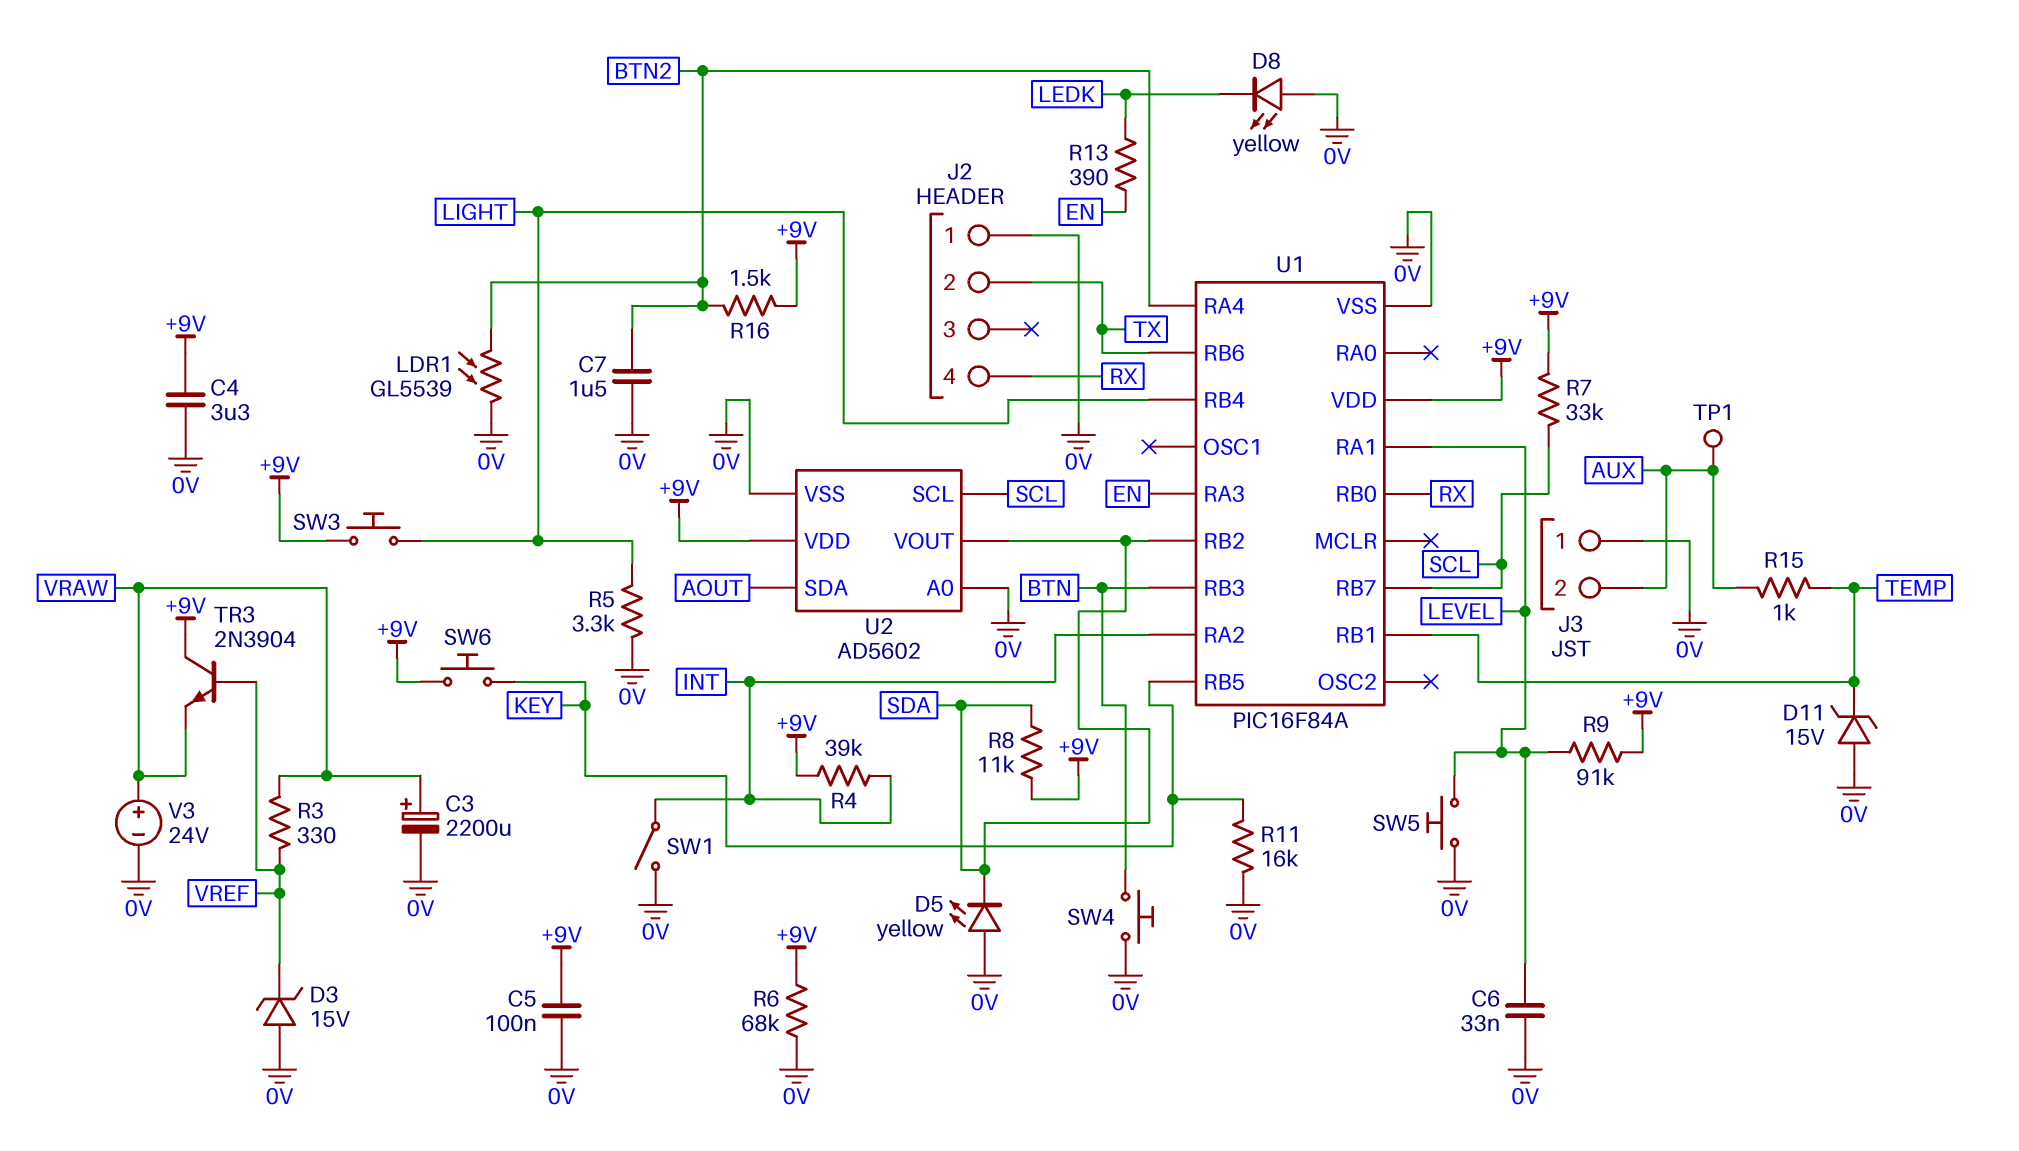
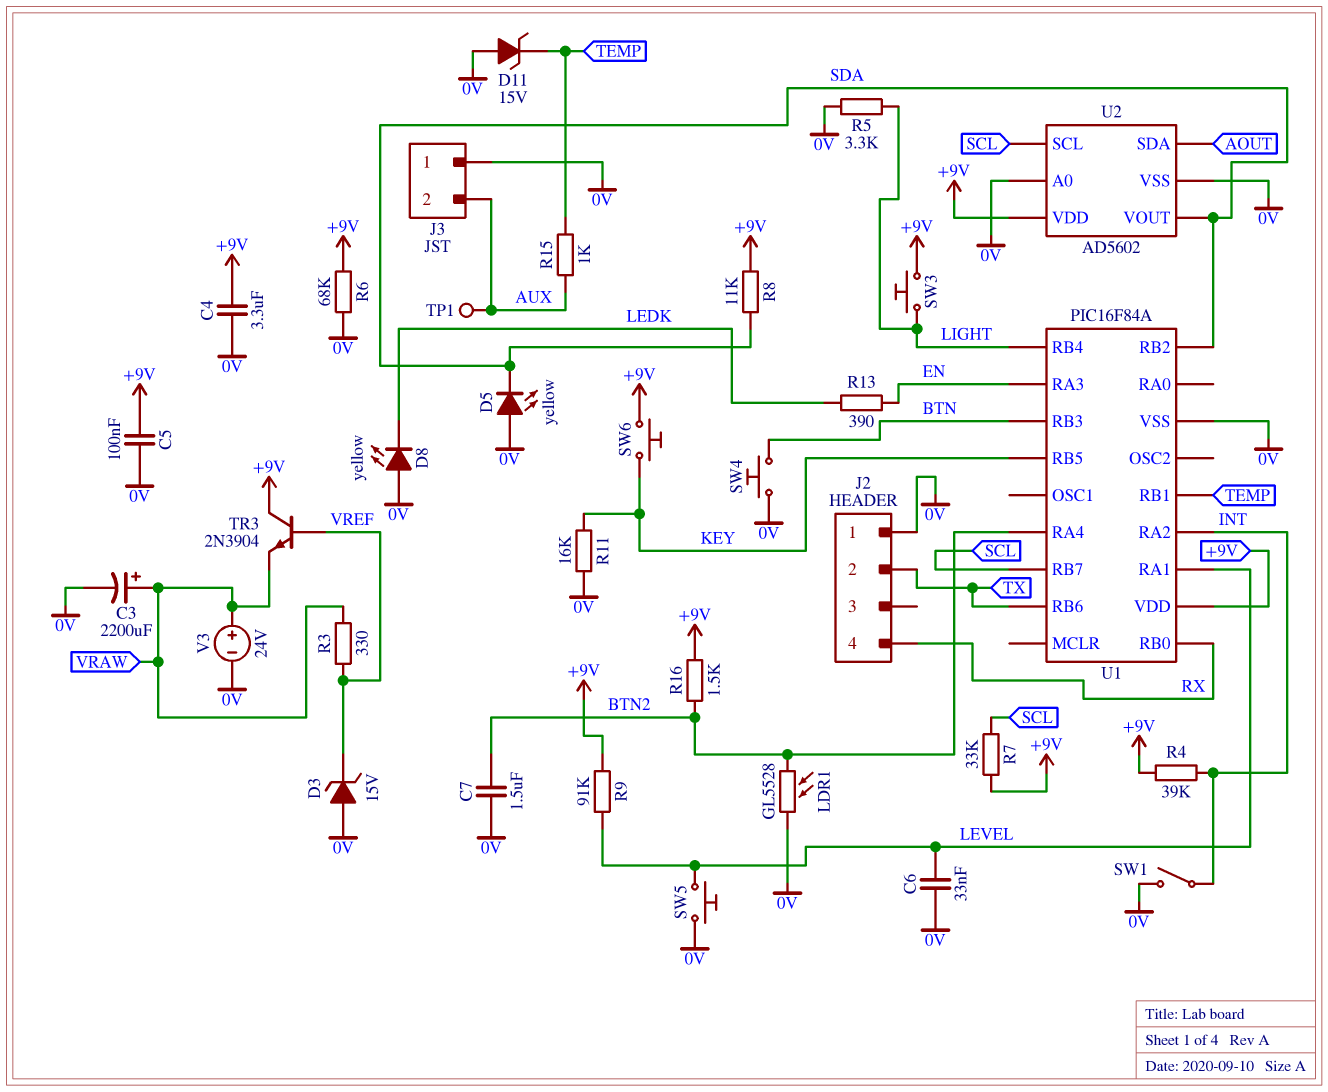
LDR1: GL5539 (0V, BTN2) -> GL5528 (0V, BTN2)

